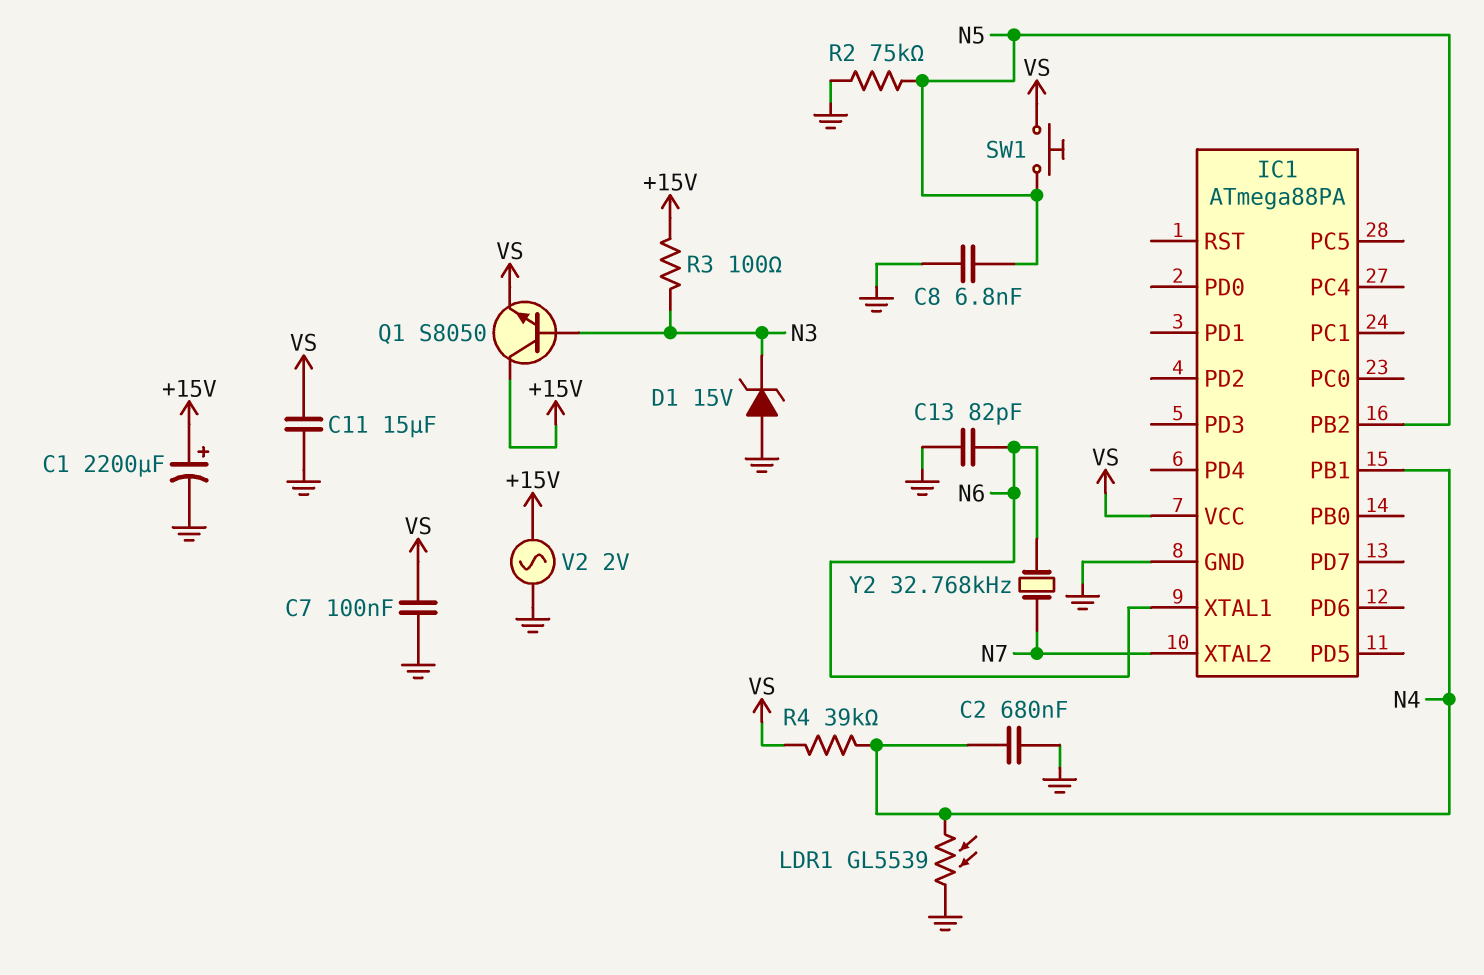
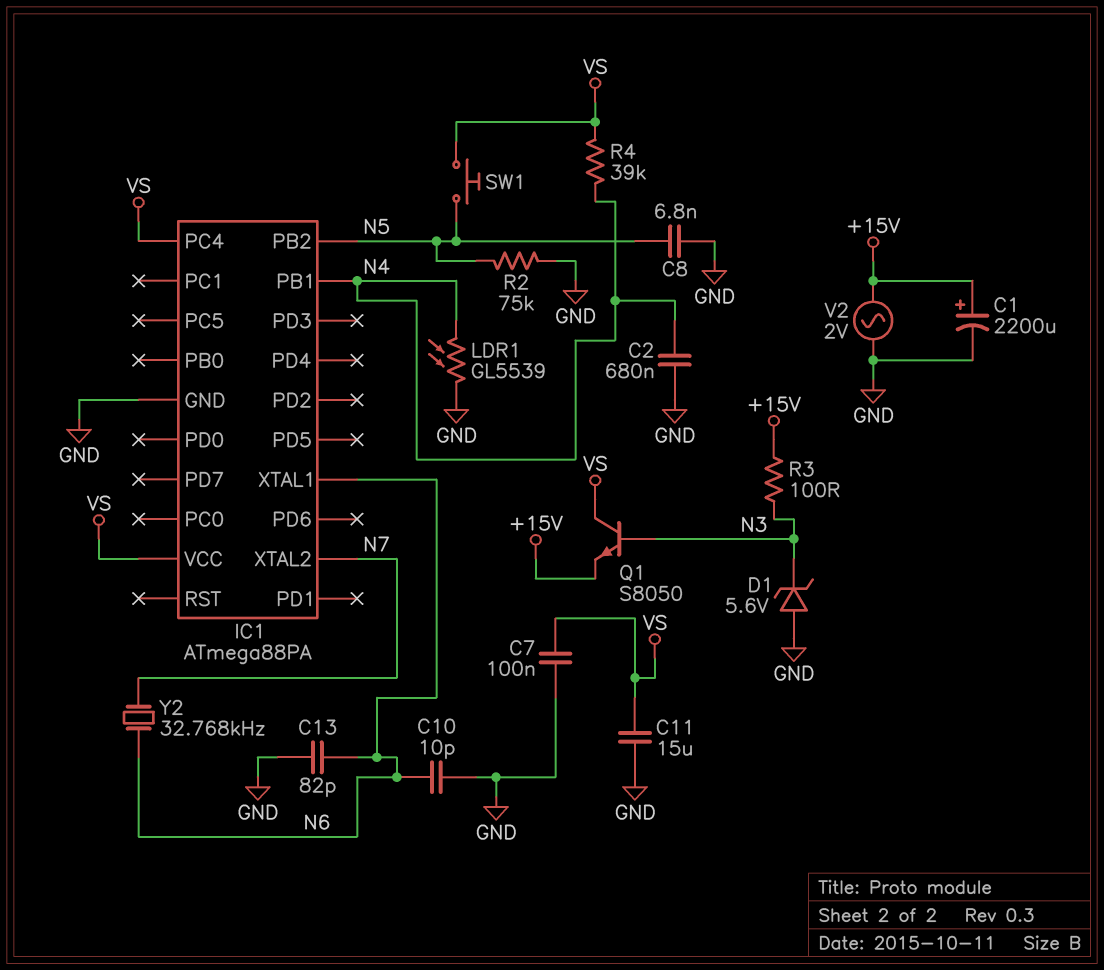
C10: none -> 10pF (GND, N6)
D1: zener 15V (A GND, K N3) -> zener 5.6V (A GND, K N3)
IC1 pin PC4: none -> VS
Q1: NPN S8050 (B N3, C +15V, E VS) -> NPN S8050 (B N3, C VS, E +15V)

